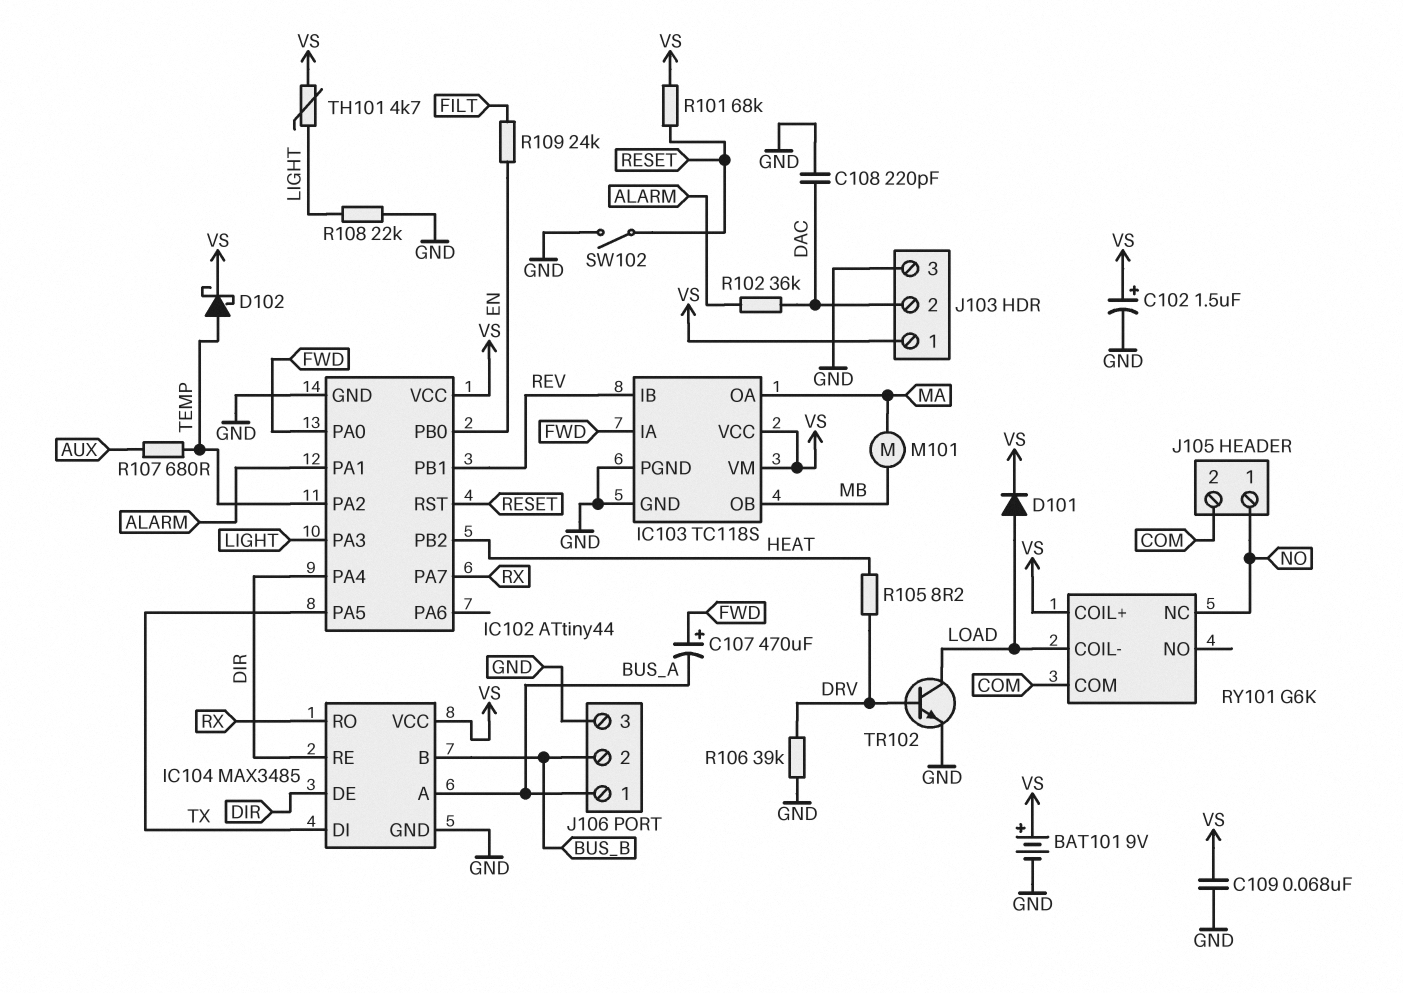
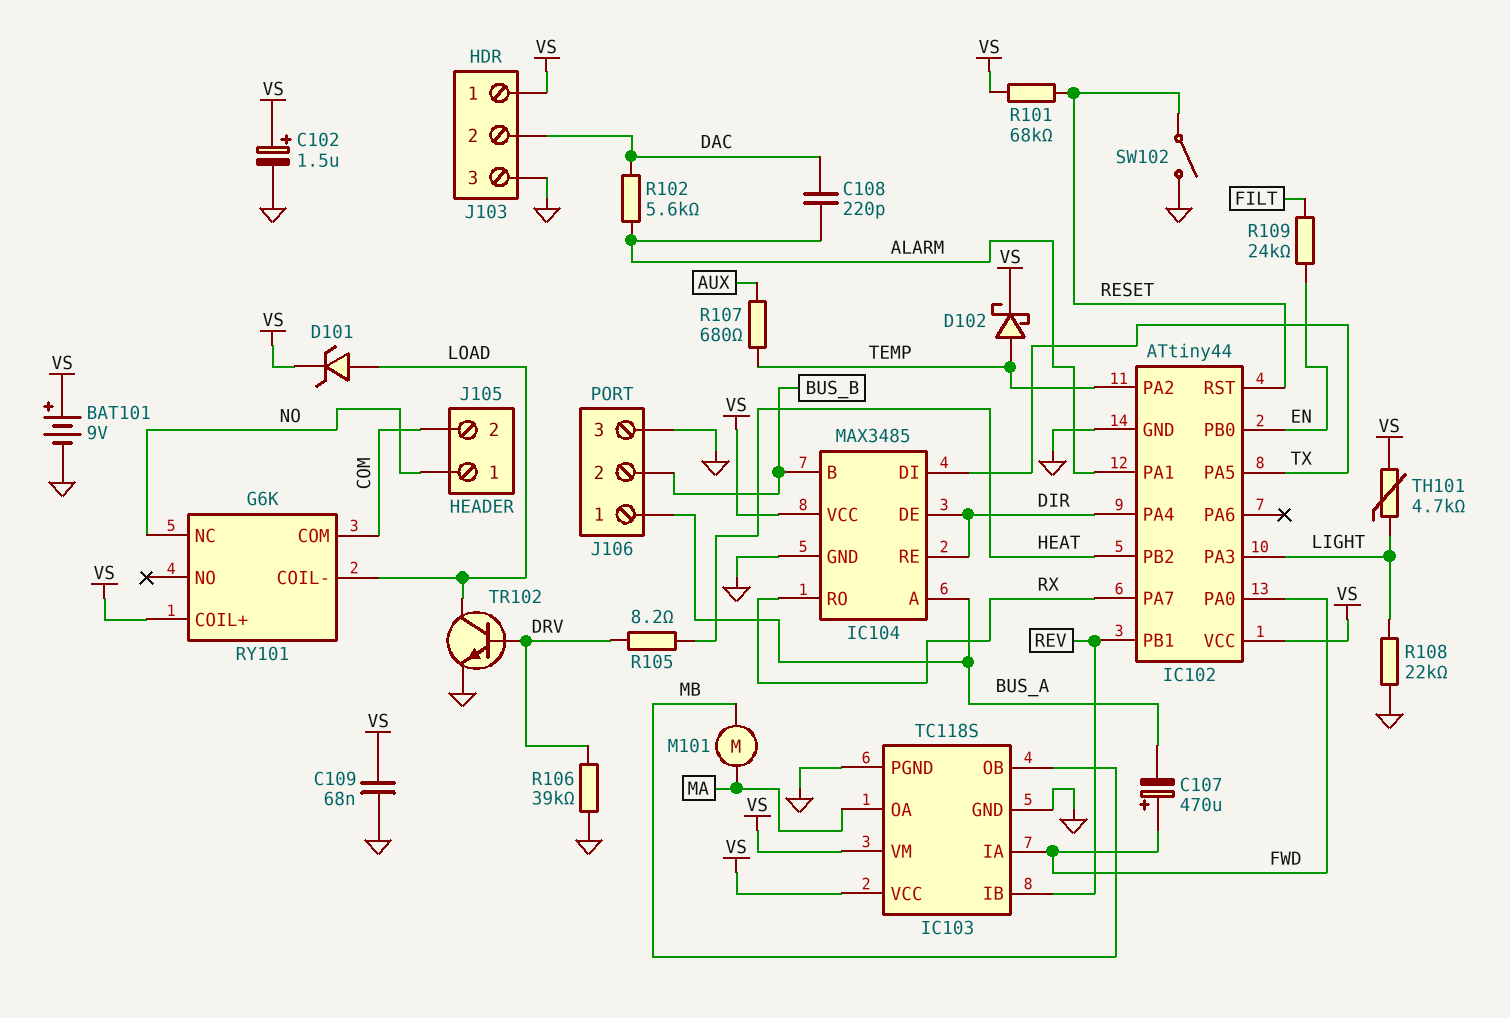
C108: 220pF (DAC, GND) -> 220pF (ALARM, DAC)
D101: diode (A LOAD, K VS) -> zener (A LOAD, K VS)
R102: 36k (ALARM, DAC) -> 5.6k (ALARM, DAC)

